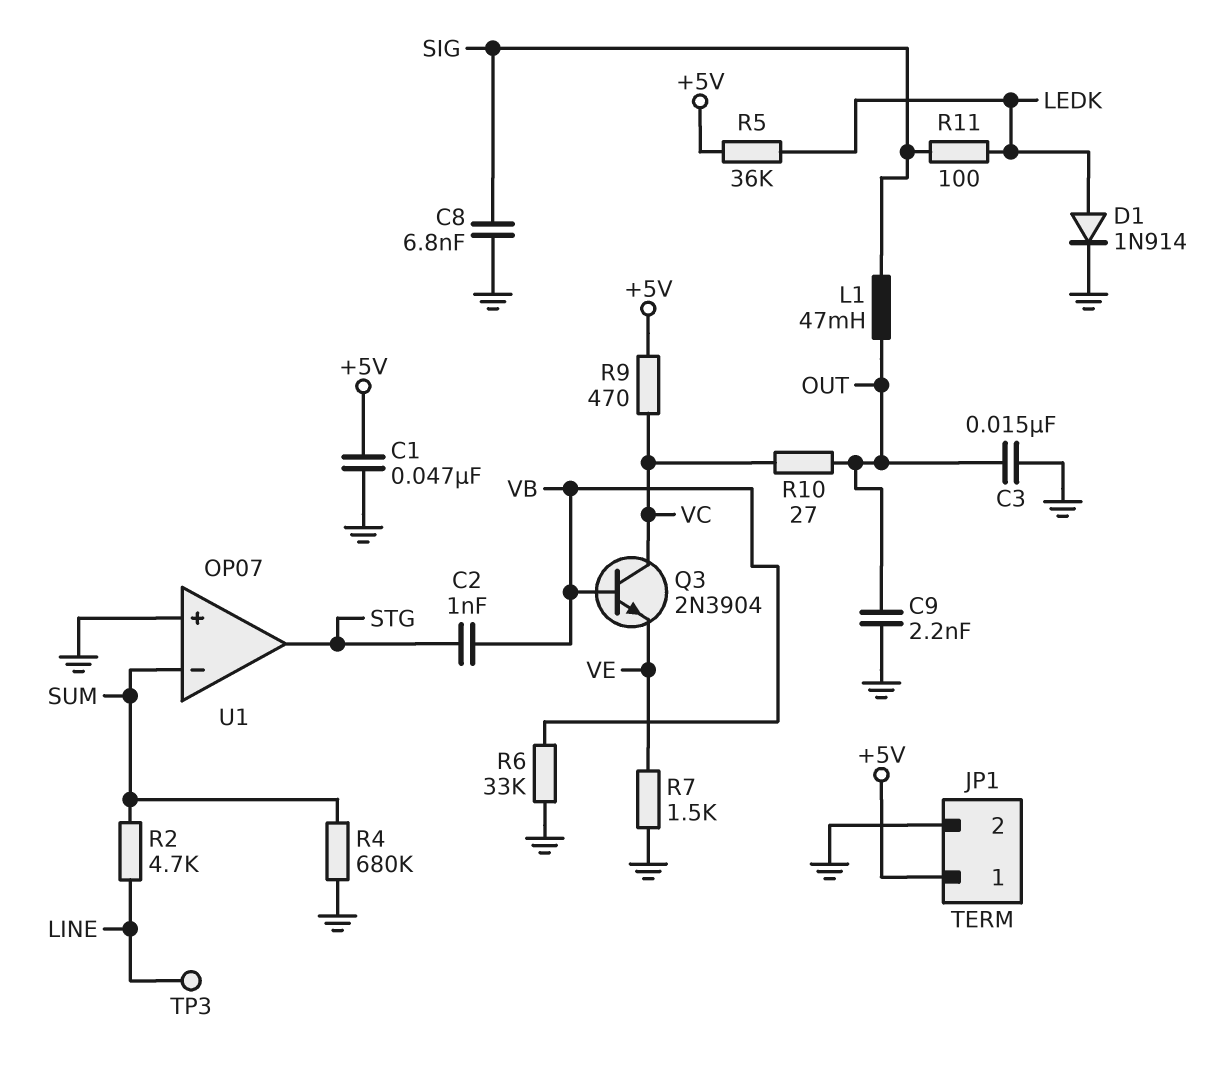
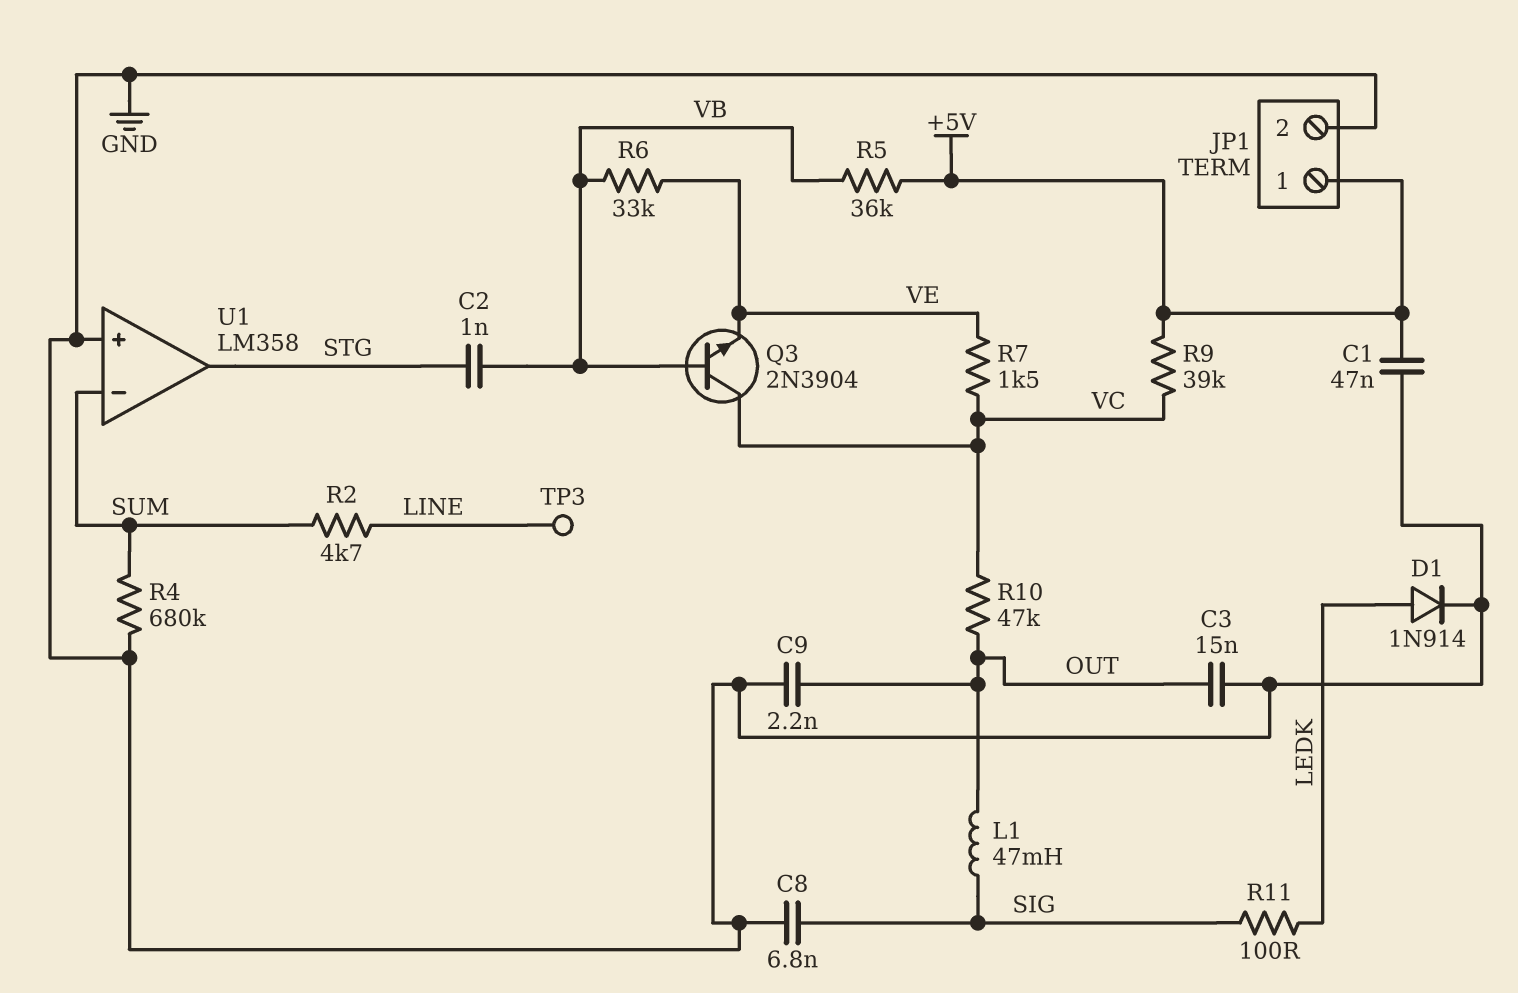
R5: 36k (+5V, LEDK) -> 36k (+5V, VB)
R6: 33k (GND, VB) -> 33k (VB, VE)
R7: 1.5k (GND, VE) -> 1.5k (VC, VE)
R9: 470 (+5V, VC) -> 39k (+5V, VC)
R10: 27 (OUT, VC) -> 47k (OUT, VC)
U1: OP07 -> LM358

